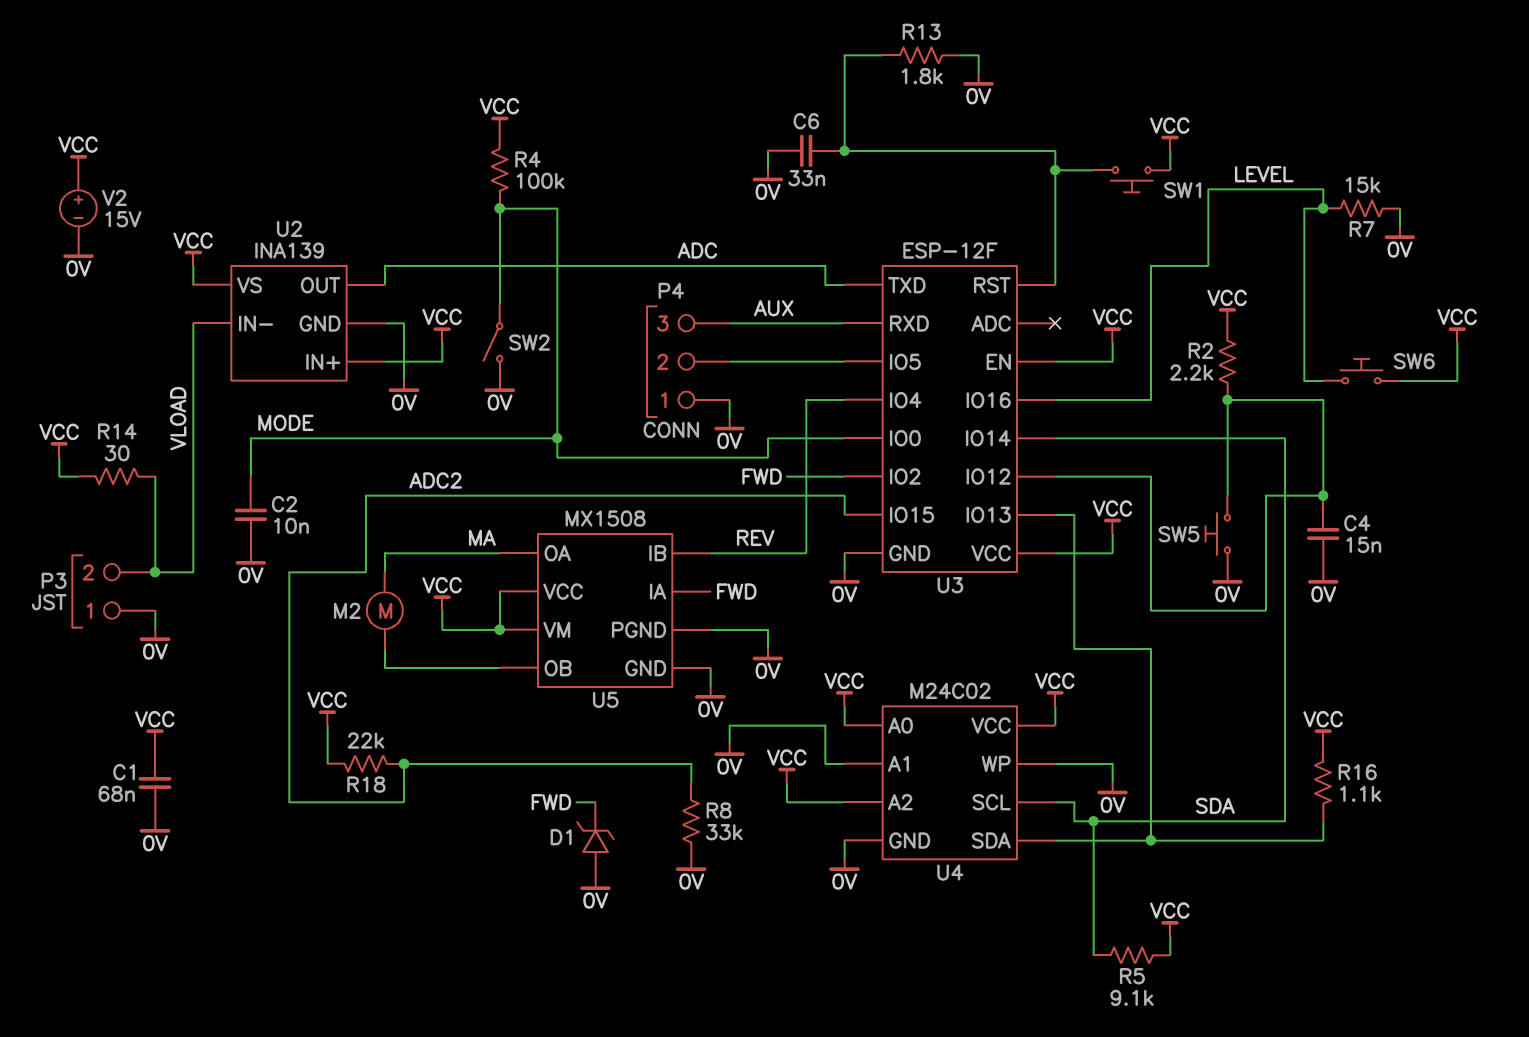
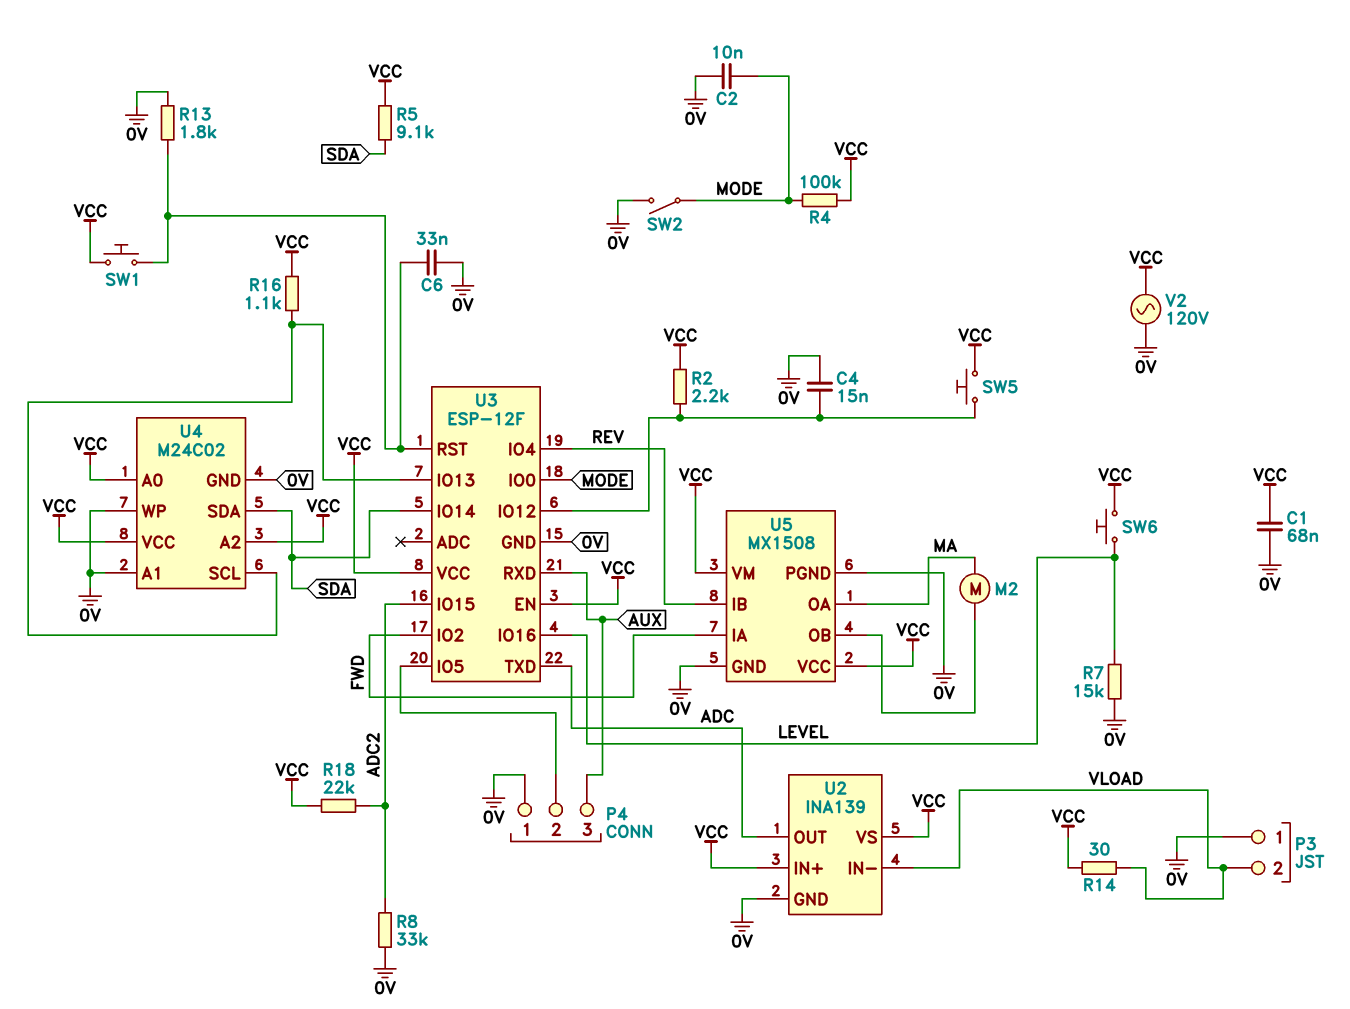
D1: zener (A 0V, K FWD) -> none
SW5: button (0V, U3/IO12) -> button (U3/IO12, VCC)
U4 pin SCL: SDA -> U3/IO13
U4 pin SDA: U3/IO13 -> SDA
V2: 15V (plus VCC, minus 0V) -> AC 120V (0V, VCC)

